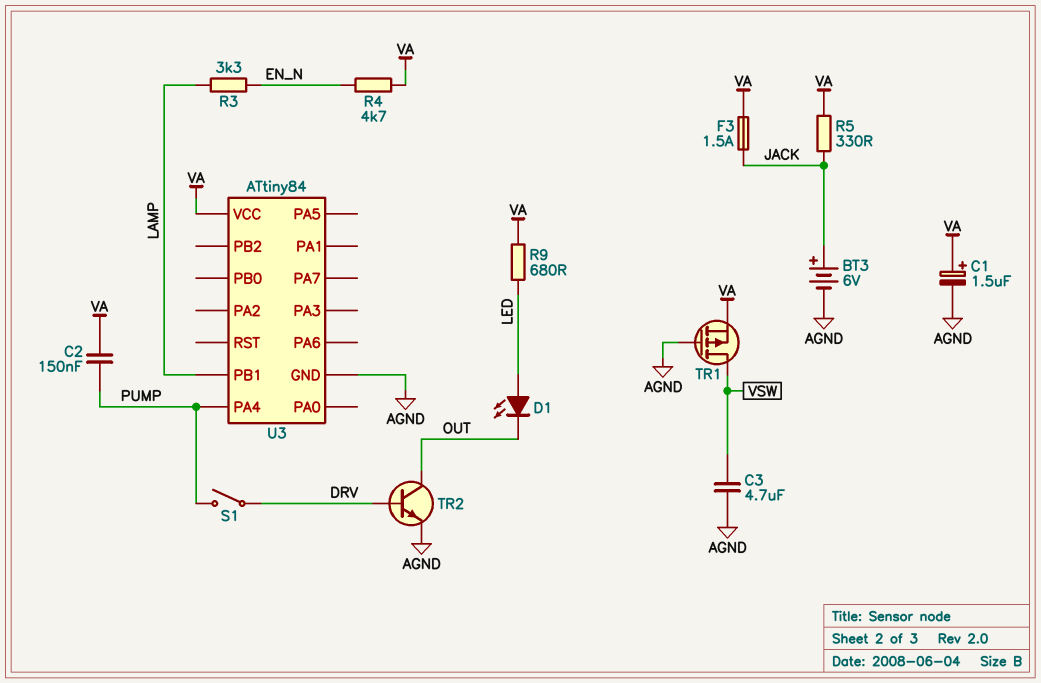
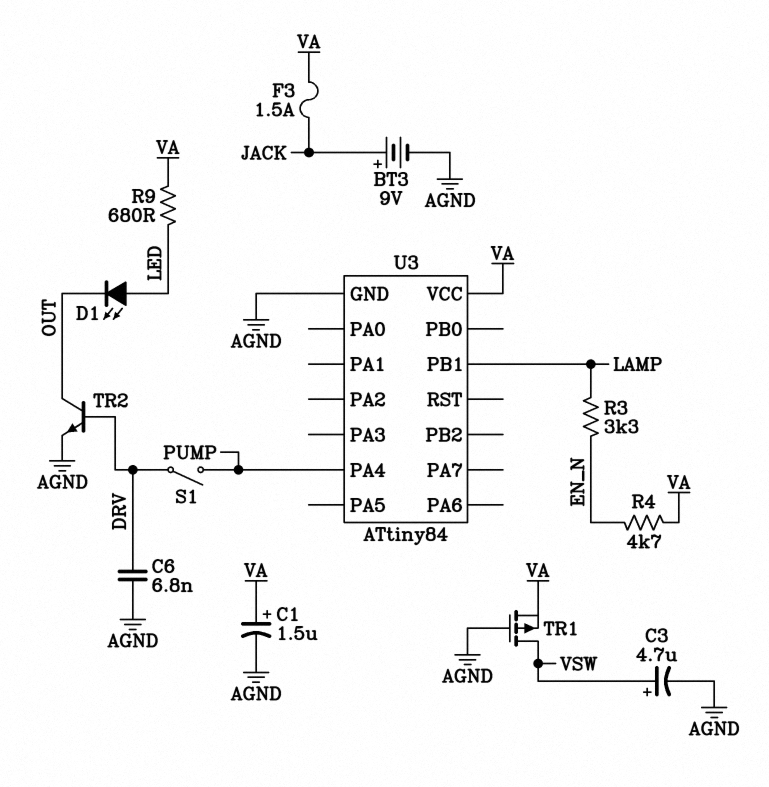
BT3: 6V (plus JACK, minus AGND) -> 9V (plus JACK, minus AGND)
C2: 150nF (PUMP, VA) -> none
C3: 4.7uF (AGND, VSW) -> 4.7uF (plus VSW, minus AGND)
C6: none -> 6.8nF (AGND, DRV)
R5: 330 (JACK, VA) -> none

